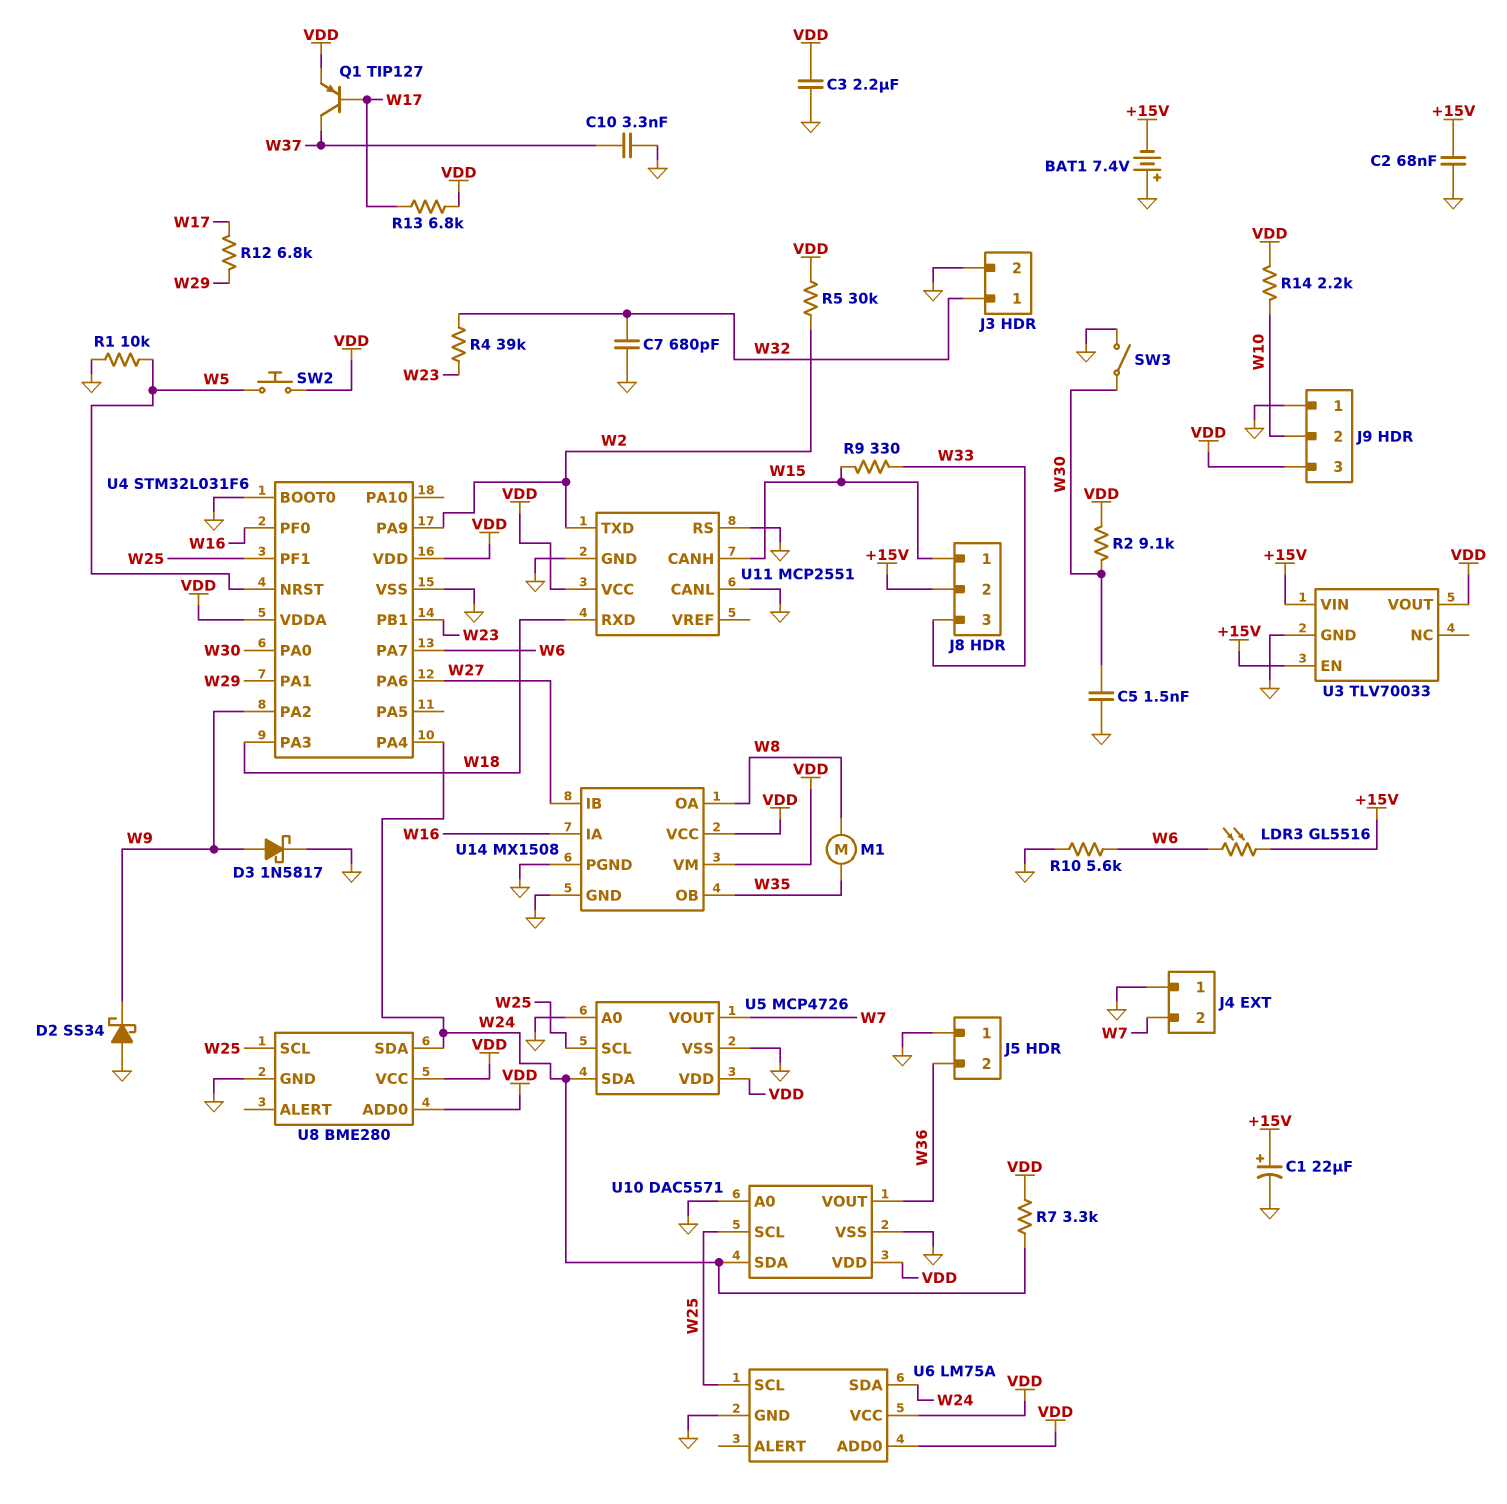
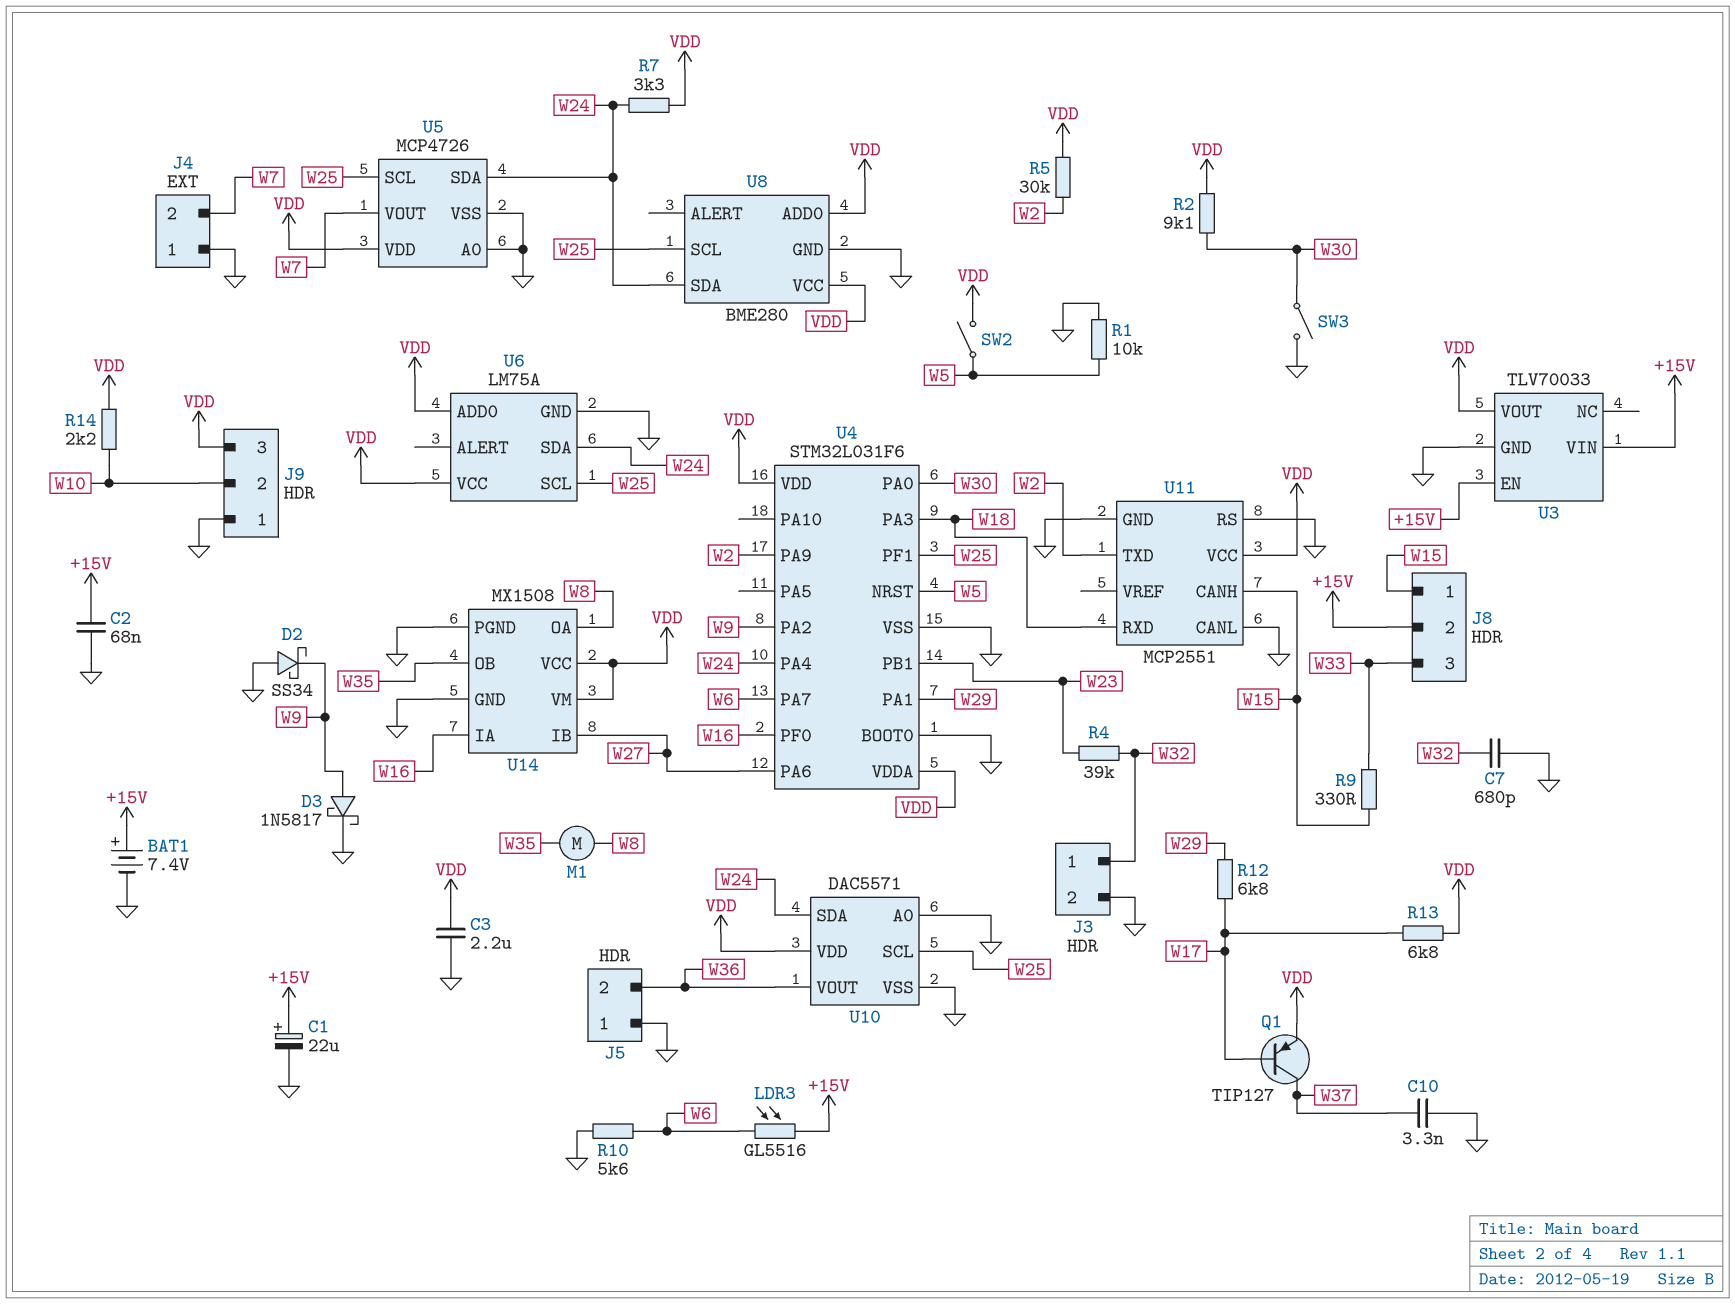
BAT1: 7.4V (plus GND, minus +15V) -> 7.4V (plus +15V, minus GND)
C5: 1.5nF (GND, W30) -> none
SW2: button (VDD, W5) -> switch (VDD, W5)

